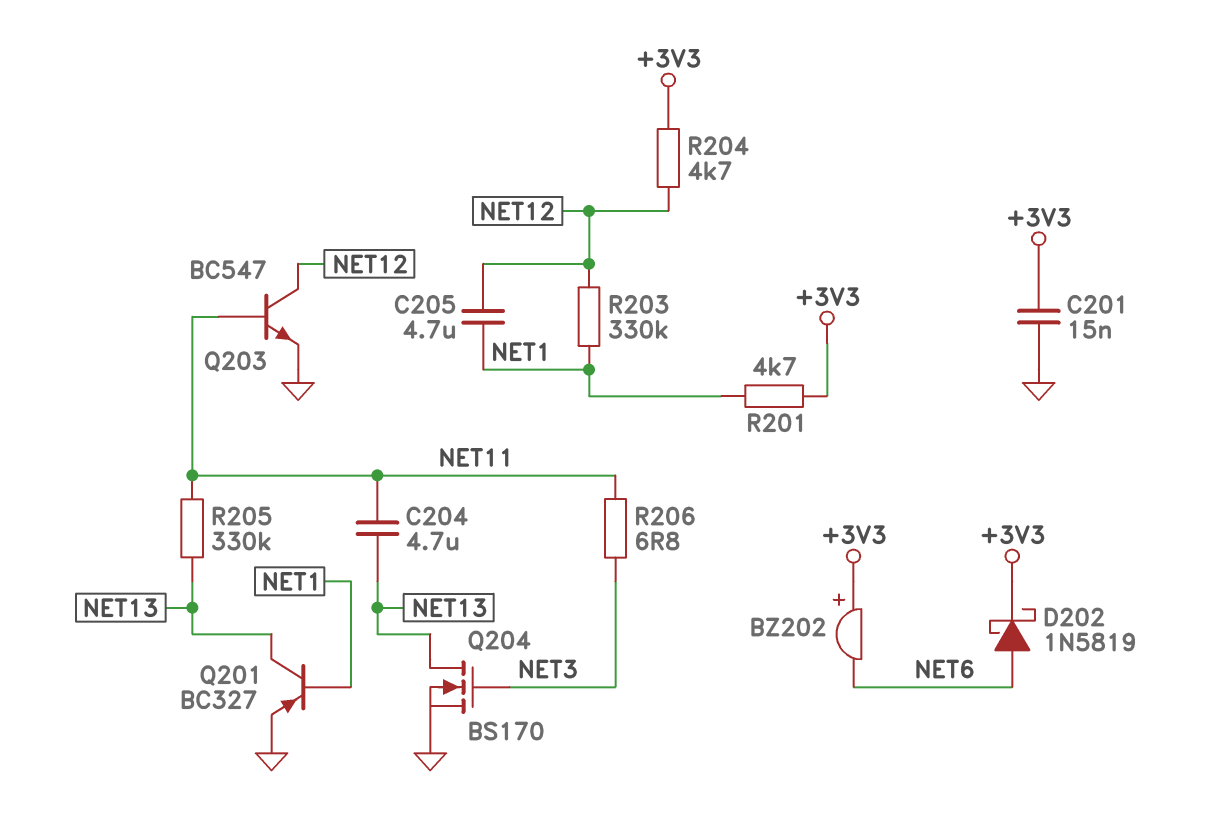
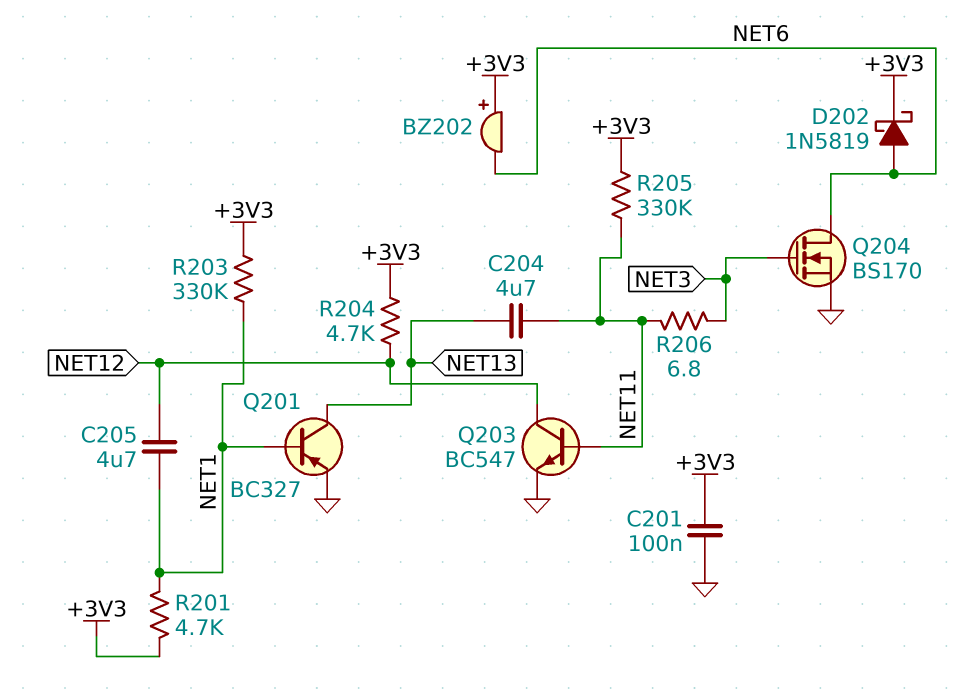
C201: 15nF (+3V3, GND) -> 100nF (+3V3, GND)
Q204: NMOS BS170 (G NET3, D NET13, S GND) -> NMOS BS170 (G NET3, D NET6, S GND)
R203: 330k (NET1, NET12) -> 330k (+3V3, NET1)
R205: 330k (NET11, NET13) -> 330k (+3V3, NET11)

